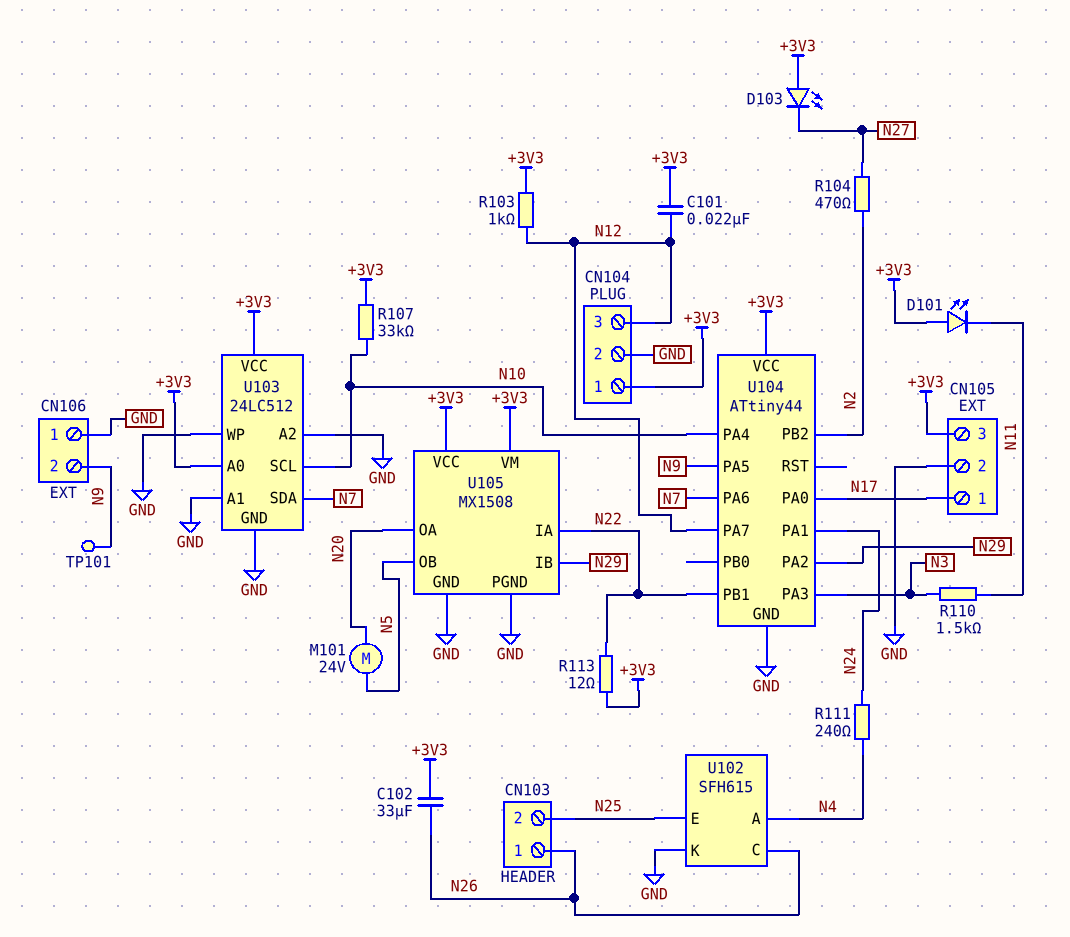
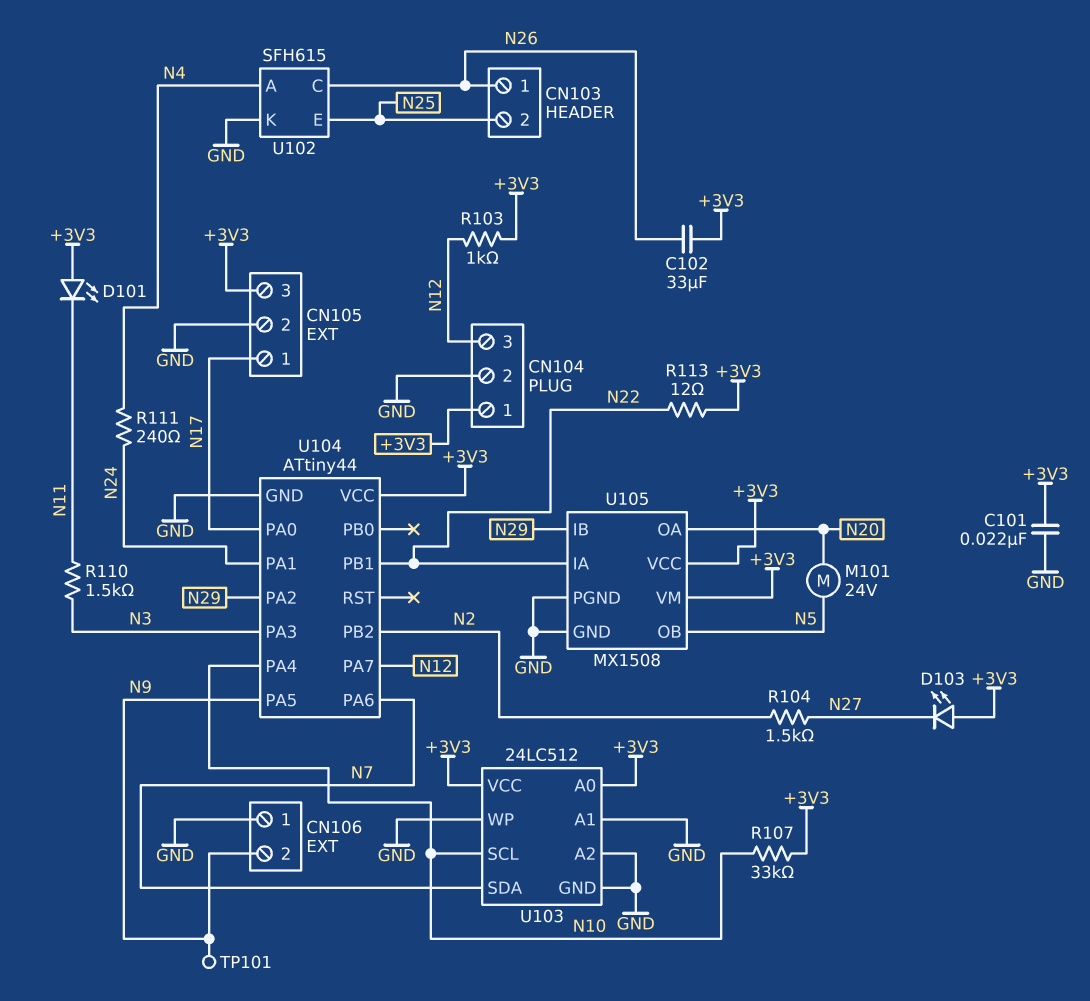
C101: 22nF (+3V3, N12) -> 22nF (+3V3, GND)
R104: 470 (N2, N27) -> 1.5k (N2, N27)

